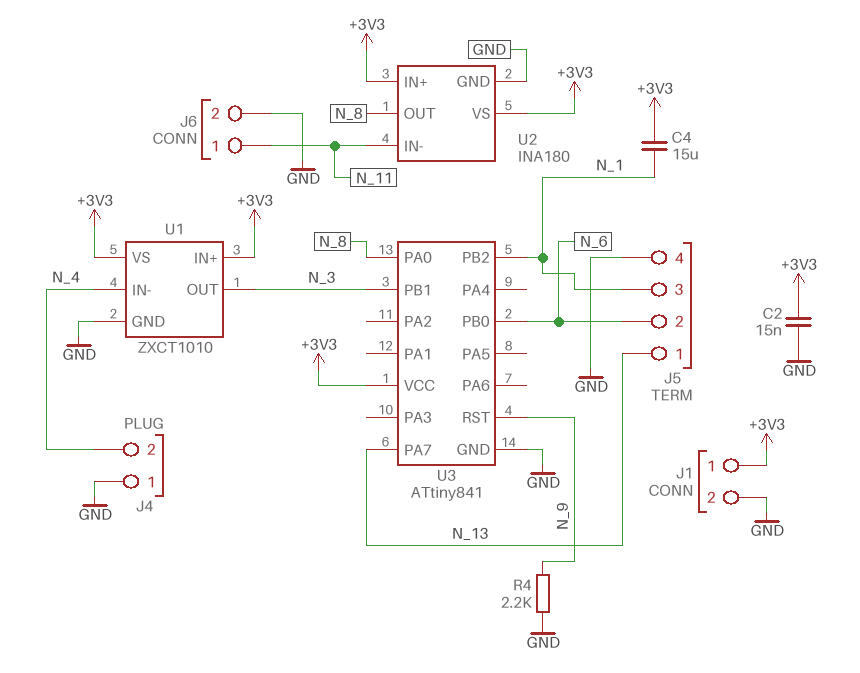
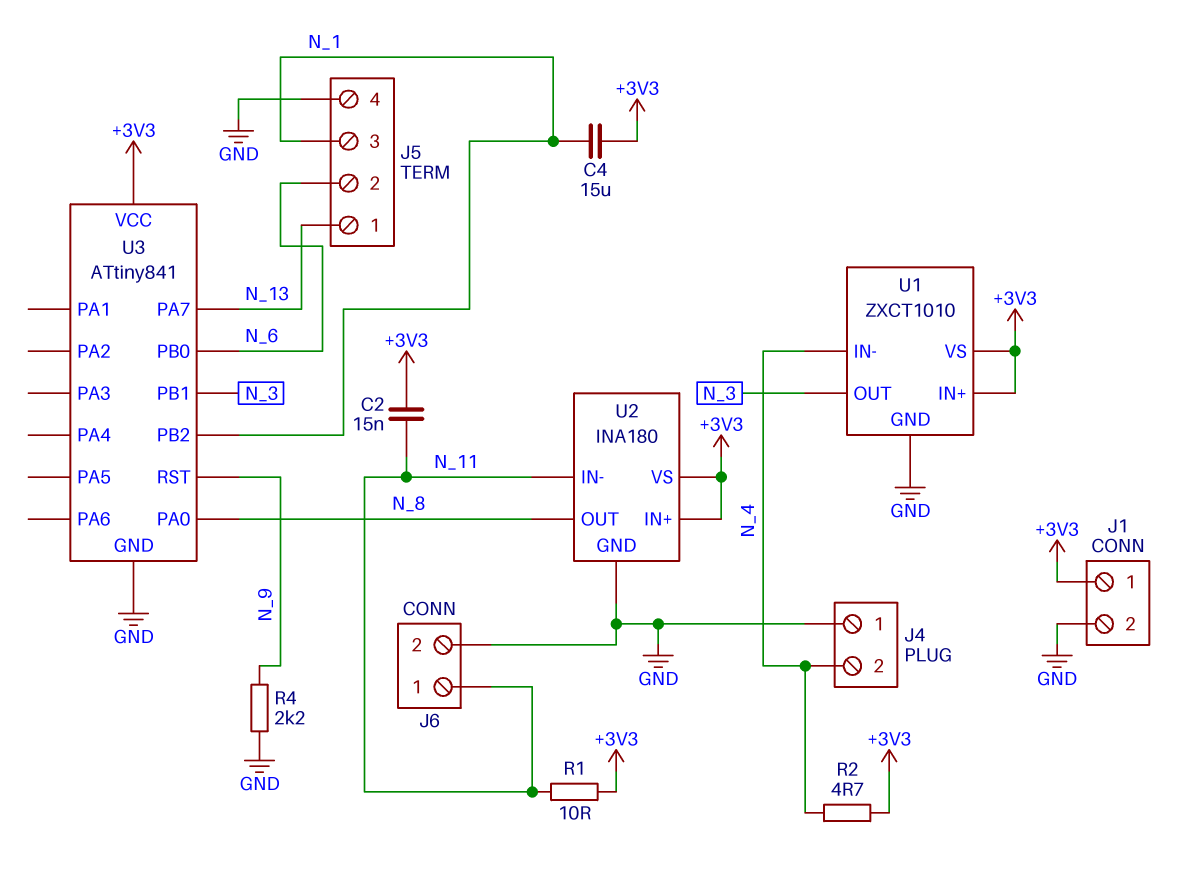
C2: 15nF (+3V3, GND) -> 15nF (+3V3, N_11)
R1: none -> 10 (+3V3, N_11)
R2: none -> 4.7 (+3V3, N_4)

